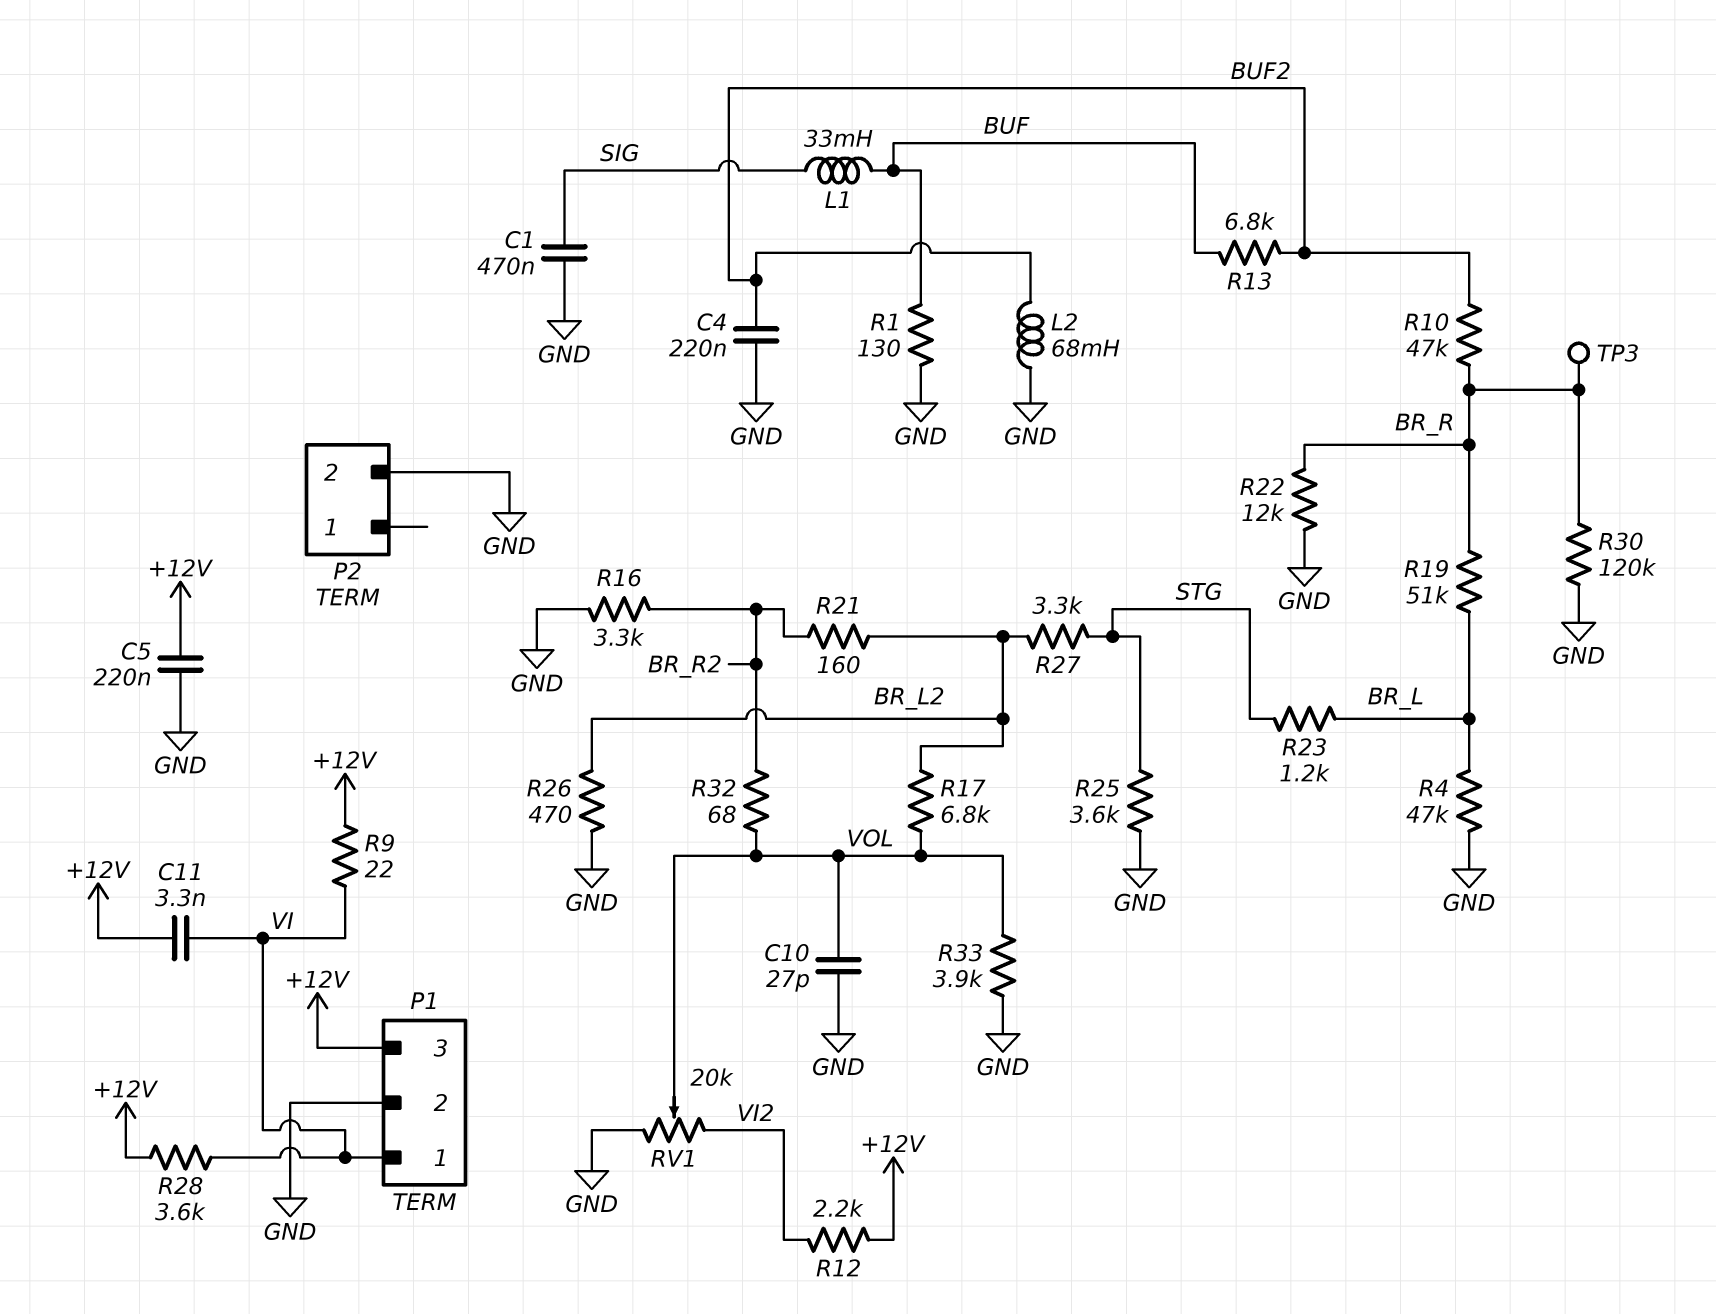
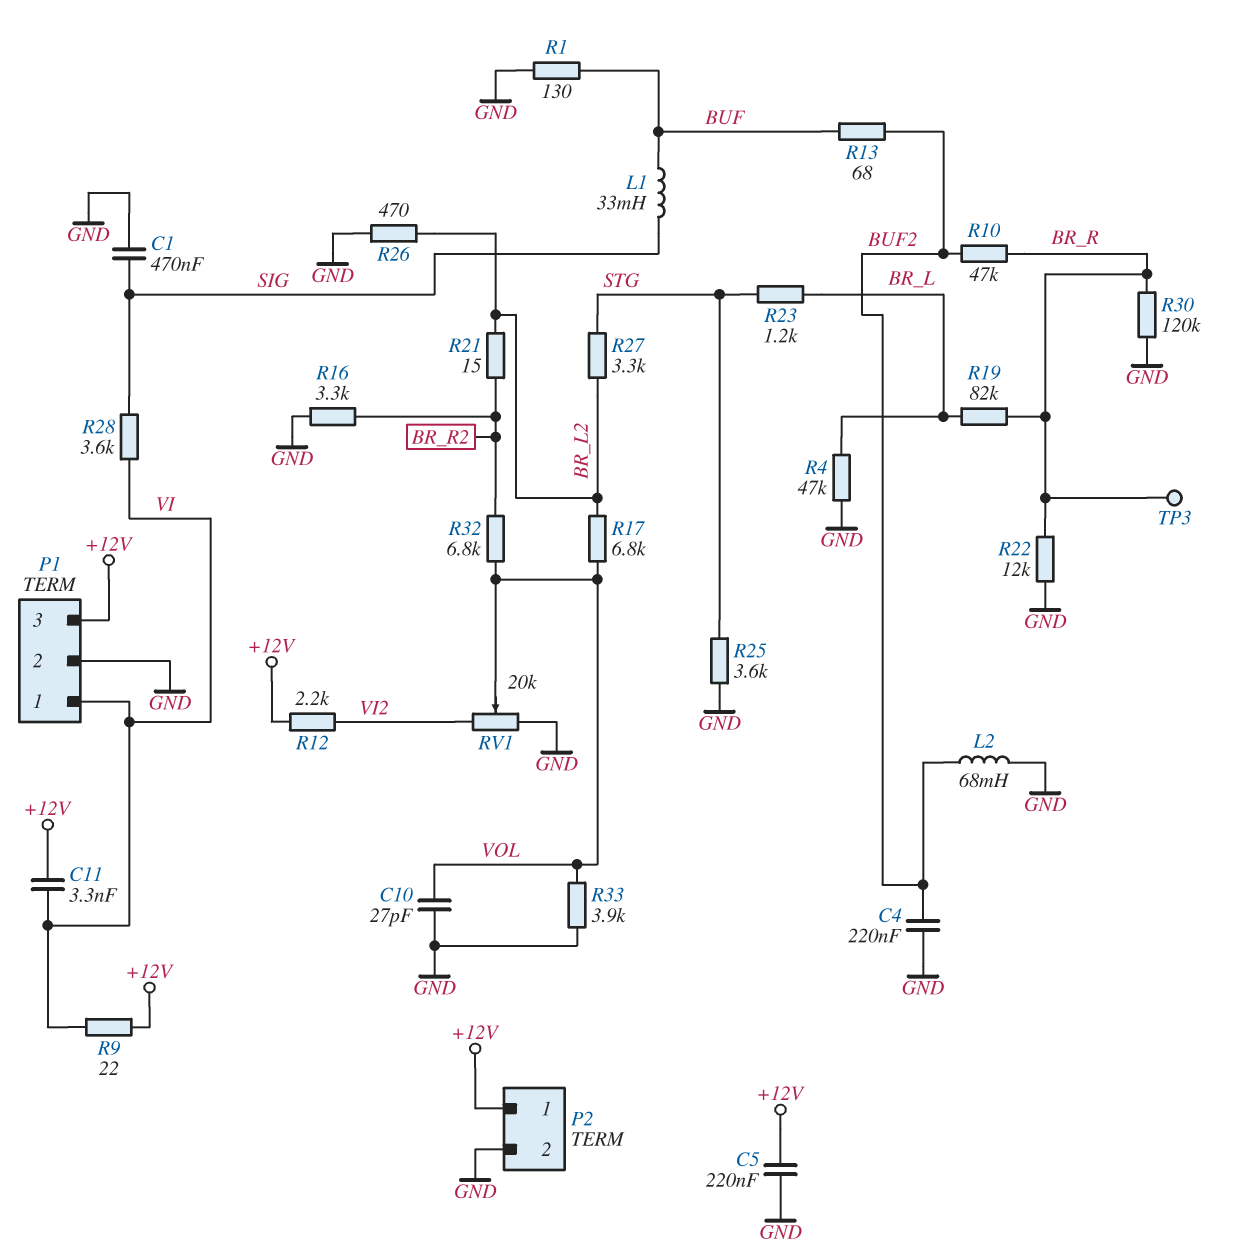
P2 pin 1: none -> +12V
R13: 6.8k (BUF, BUF2) -> 68 (BUF, BUF2)
R19: 51k (BR_L, BR_R) -> 82k (BR_L, BR_R)
R21: 160 (BR_L2, BR_R2) -> 15 (BR_L2, BR_R2)
R28: 3.6k (+12V, VI) -> 3.6k (SIG, VI)
R32: 68 (BR_R2, VOL) -> 6.8k (BR_R2, VOL)

